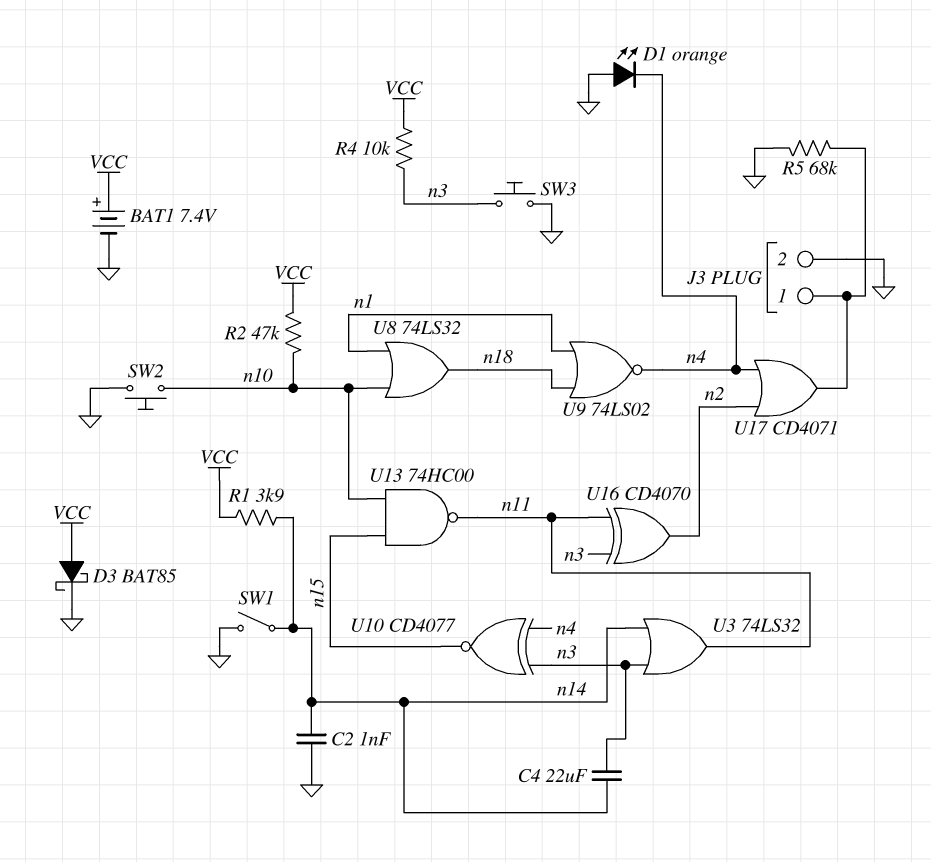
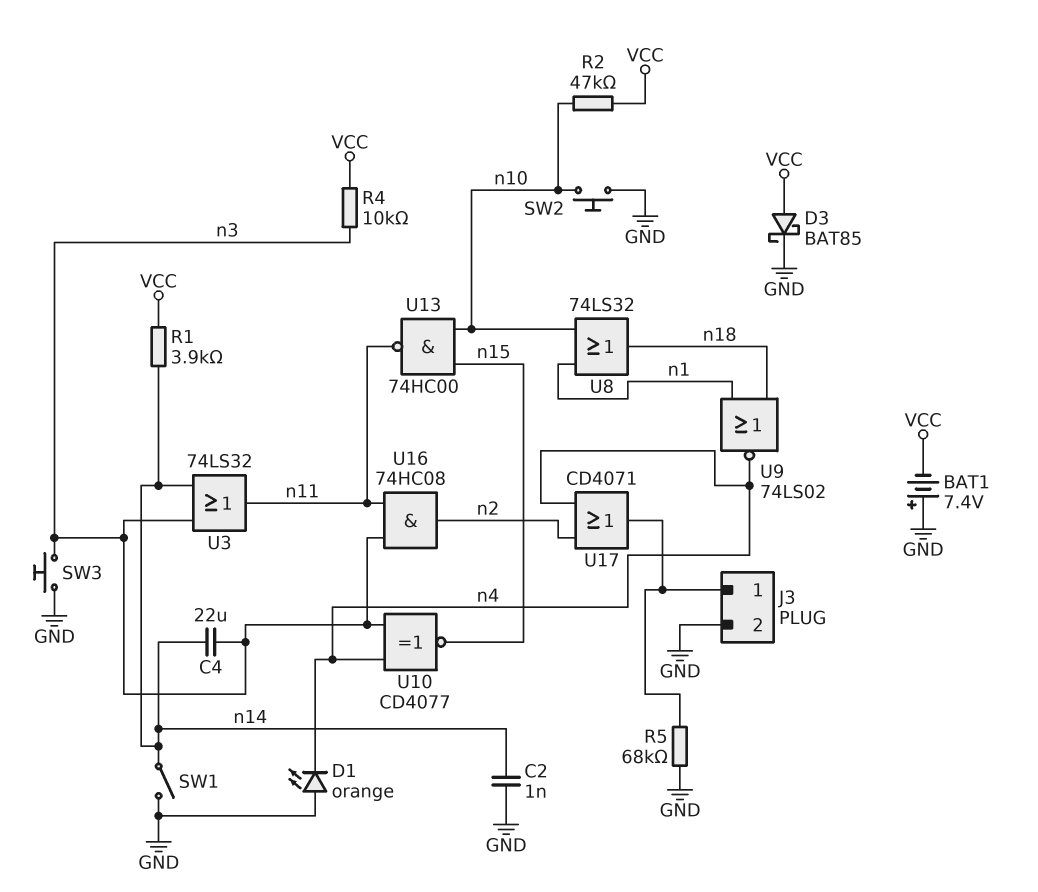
BAT1: 7.4V (plus VCC, minus GND) -> 7.4V (plus GND, minus VCC)
U16: XOR CD4070 (in n3, in n11, out n2) -> AND 74HC08 (in n3, in n11, out n2)

